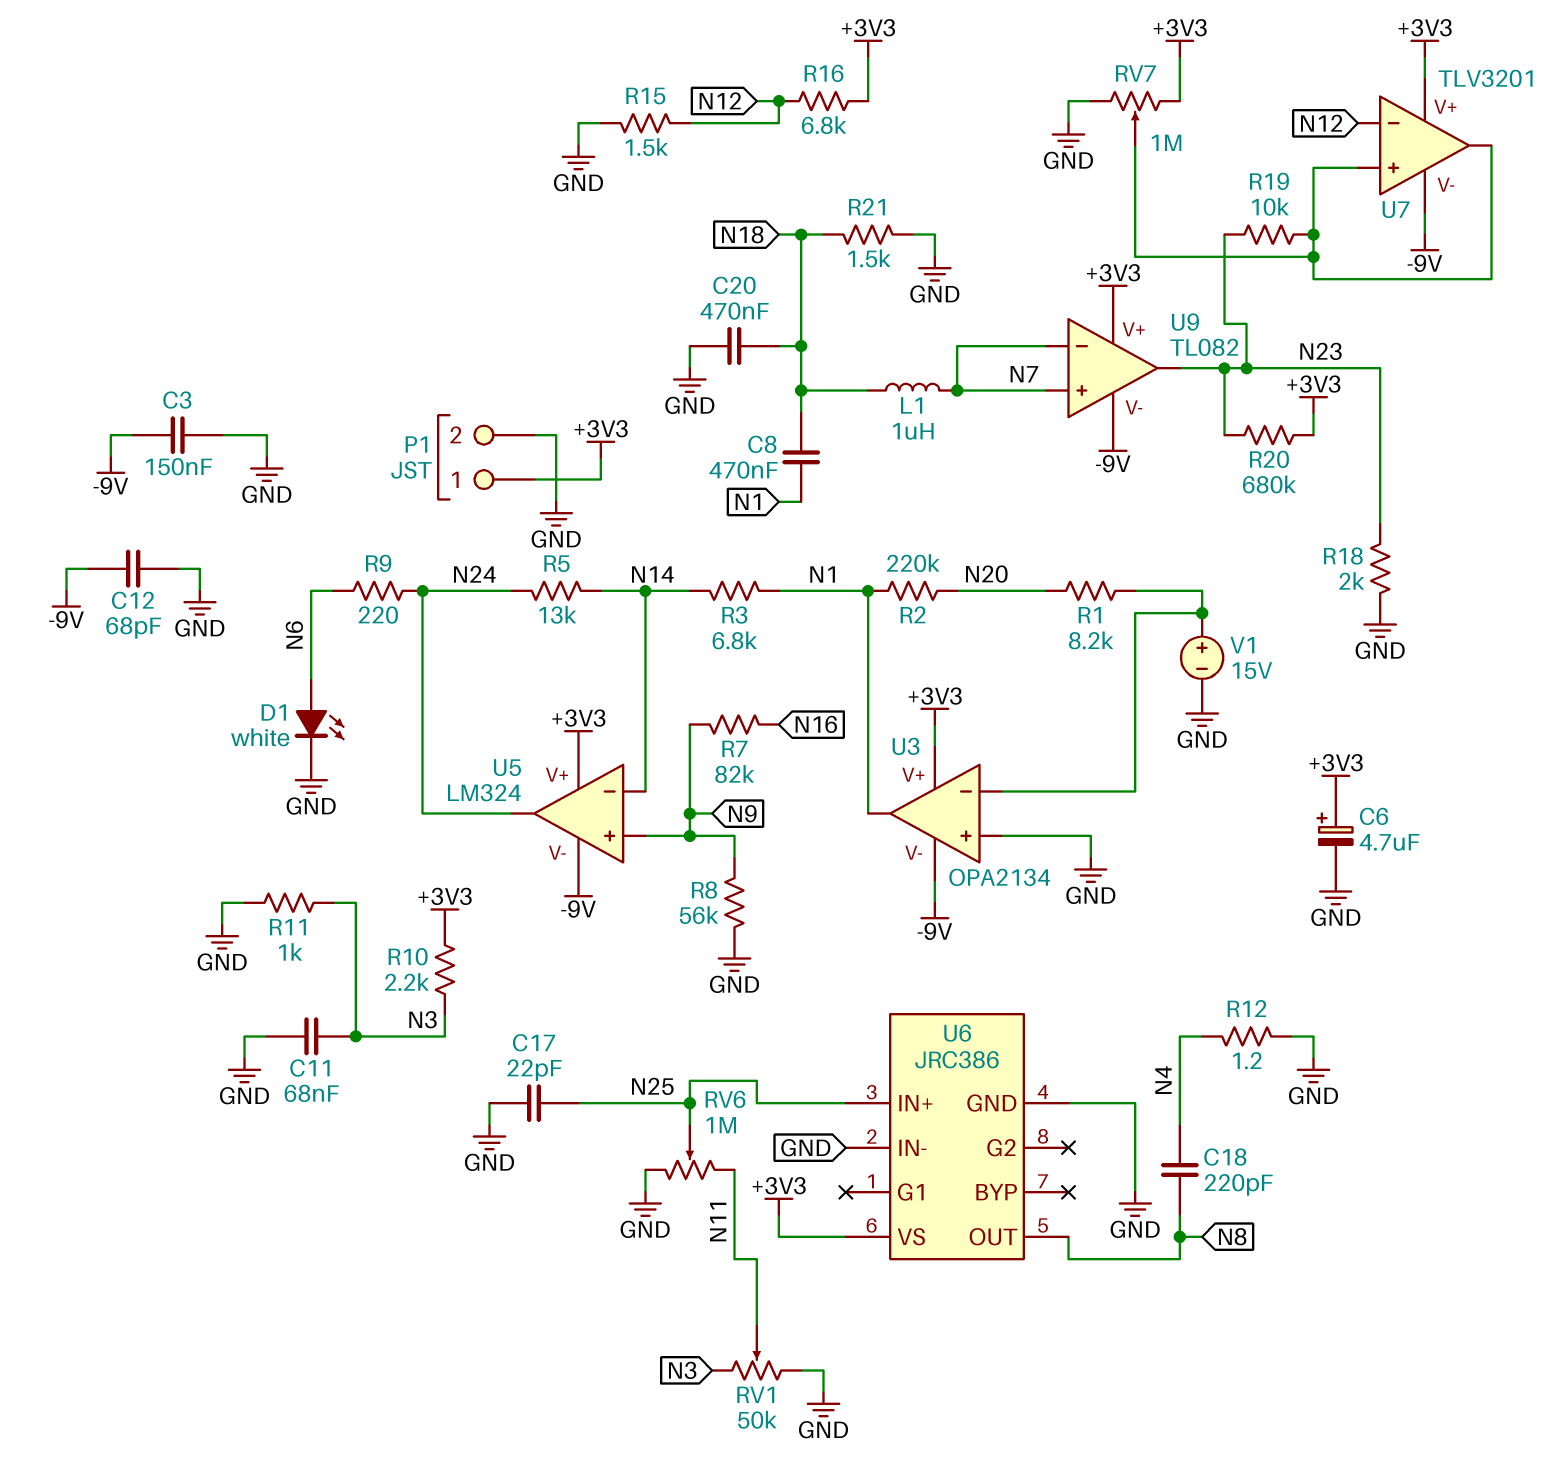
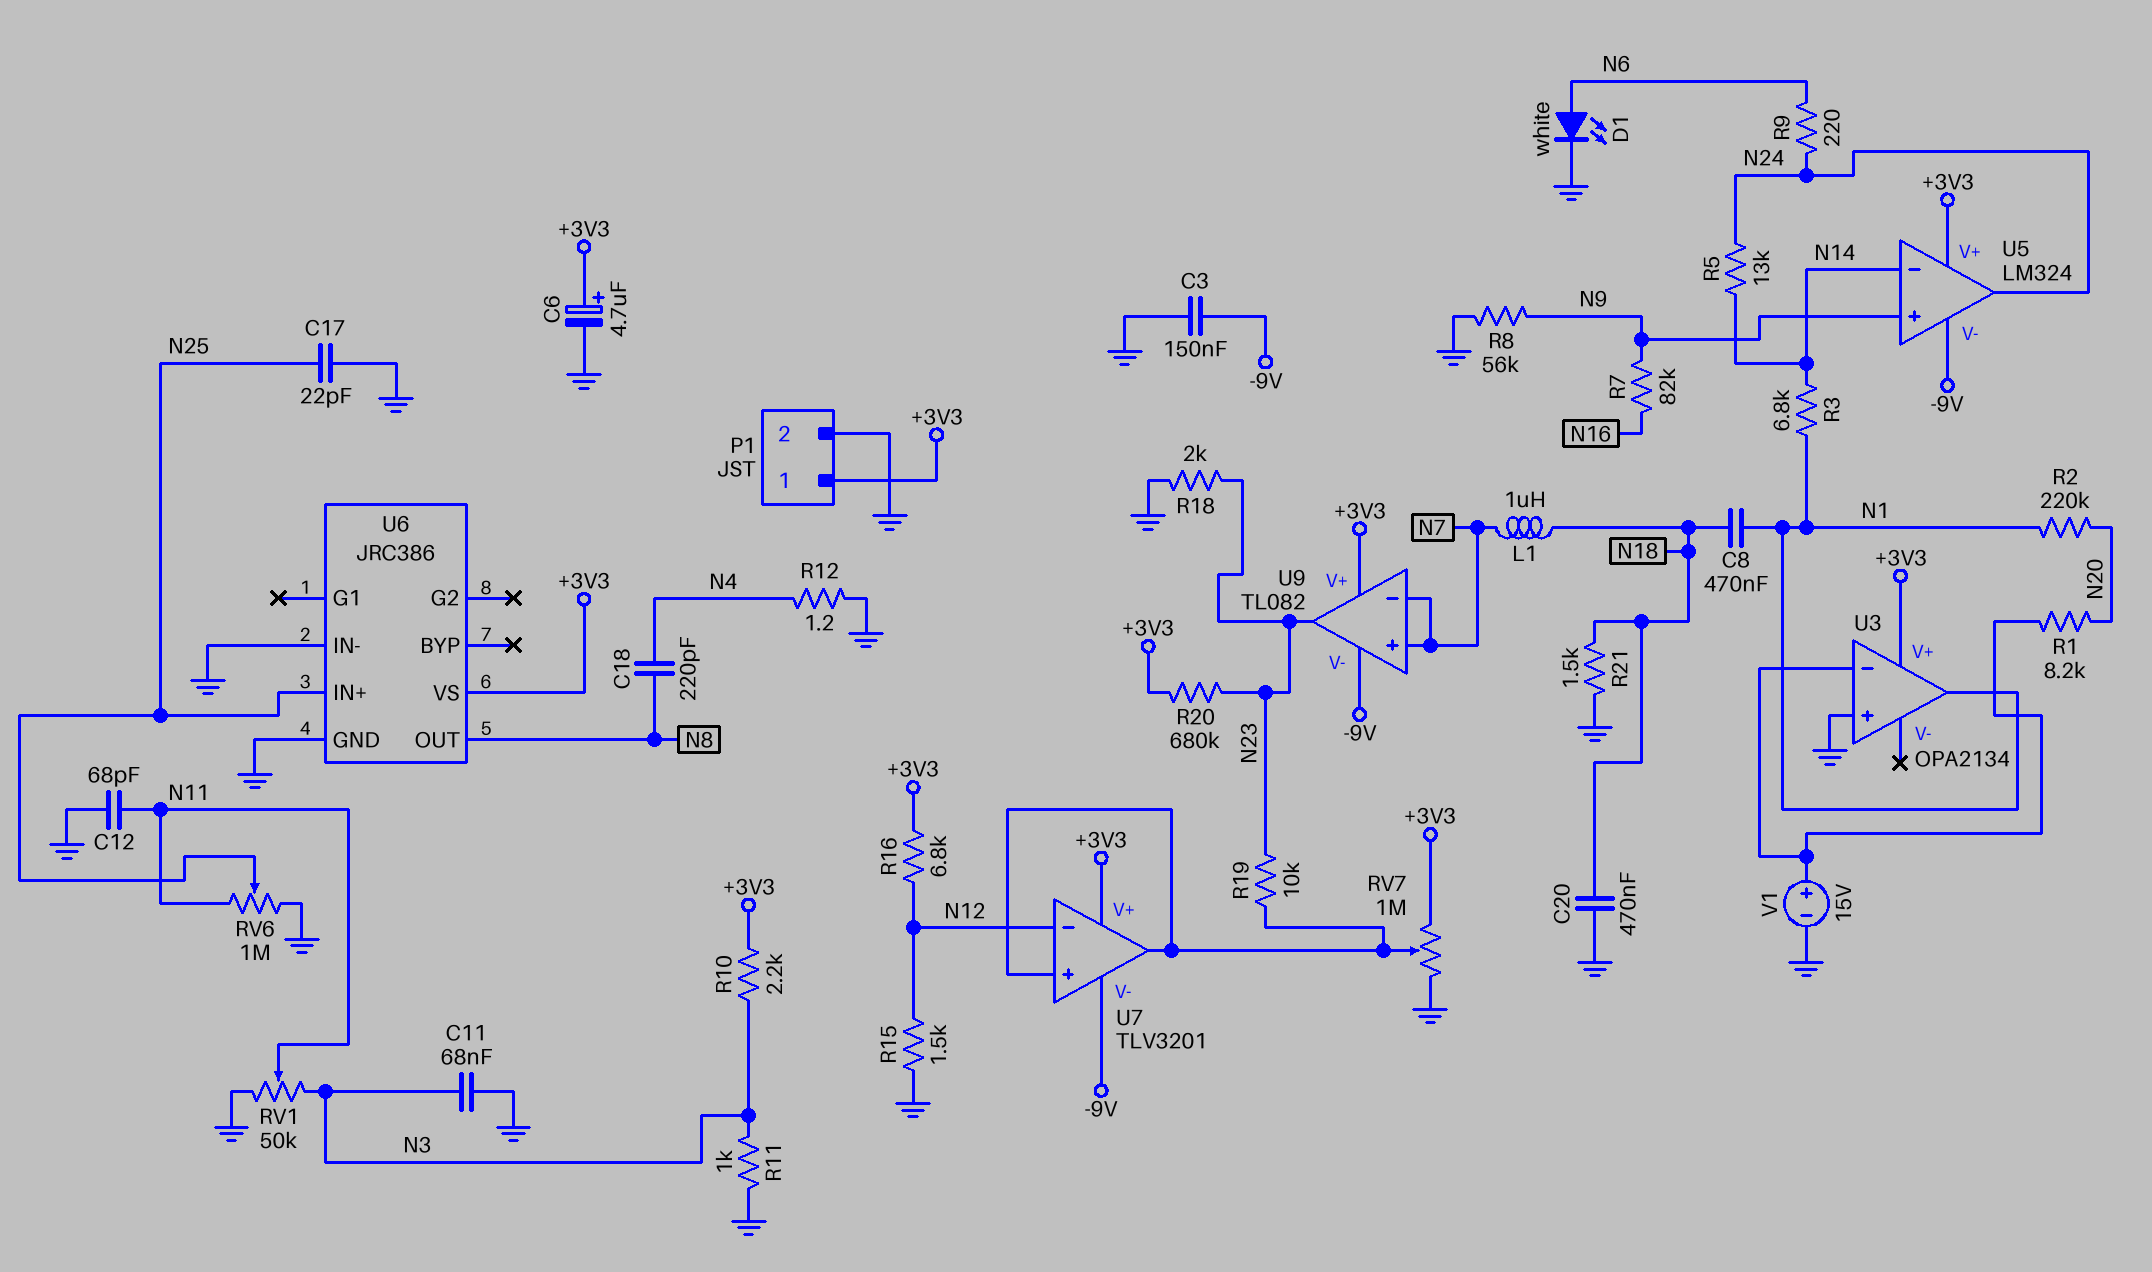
C12: 68pF (-9V, GND) -> 68pF (GND, N11)
U3 pin V-: -9V -> none

